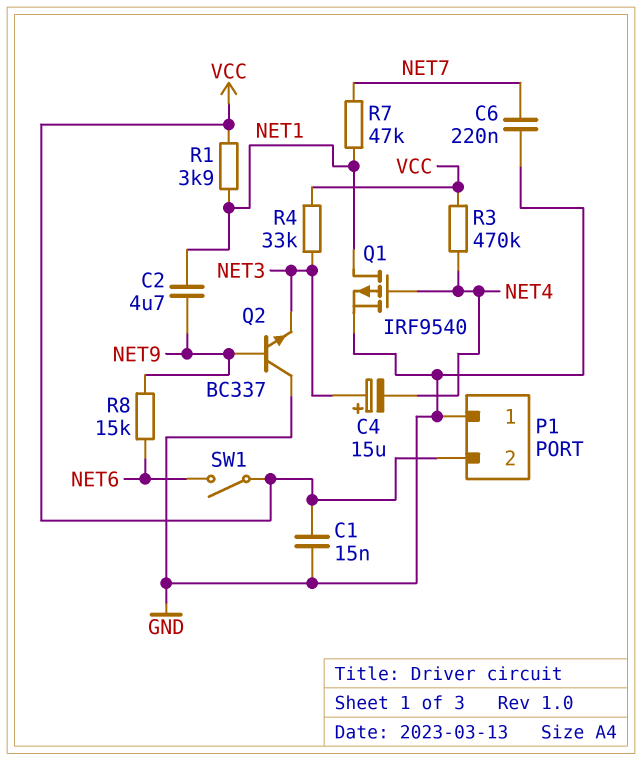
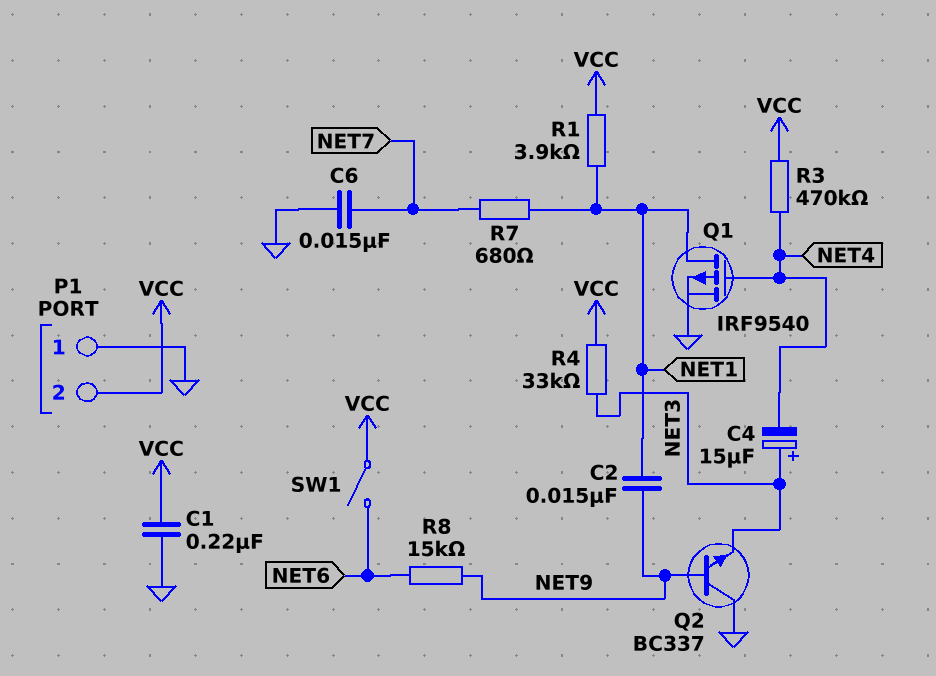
C1: 15nF (GND, VCC) -> 220nF (GND, VCC)
C2: 4.7uF (NET1, NET9) -> 15nF (NET1, NET9)
C6: 220nF (GND, NET7) -> 15nF (GND, NET7)
R7: 47k (NET1, NET7) -> 680 (NET1, NET7)

